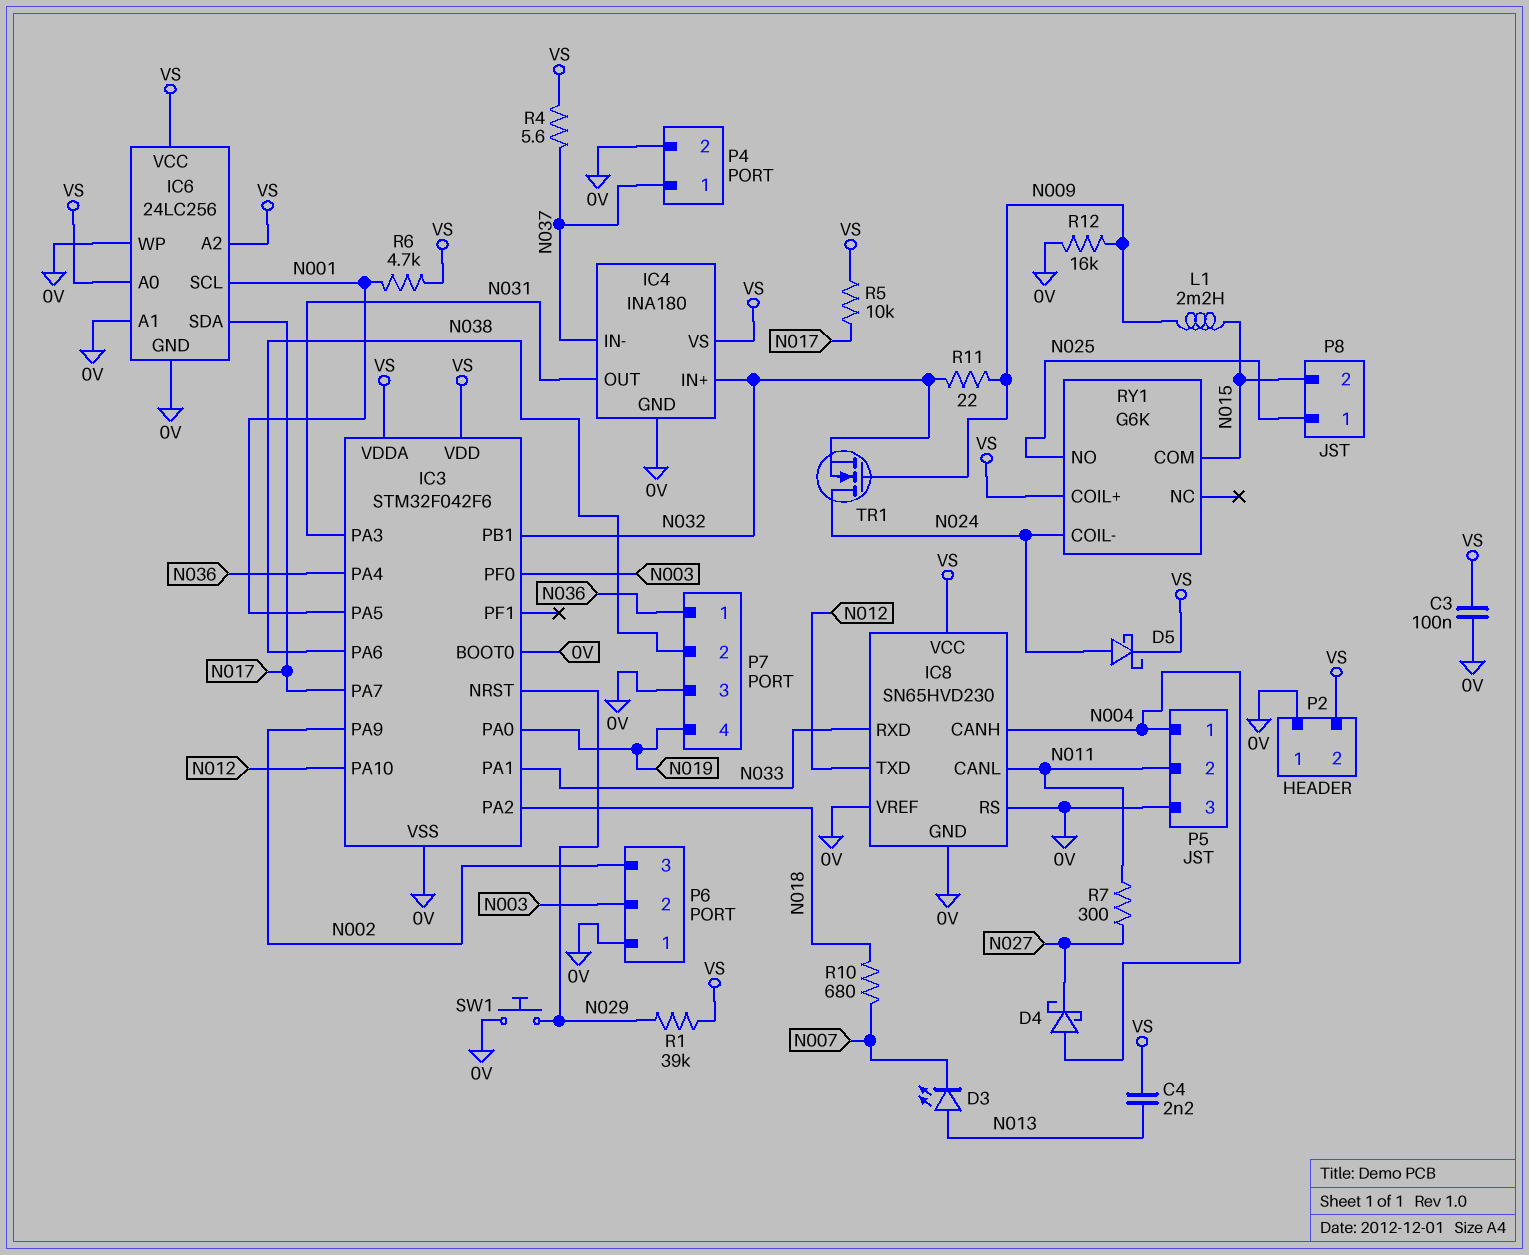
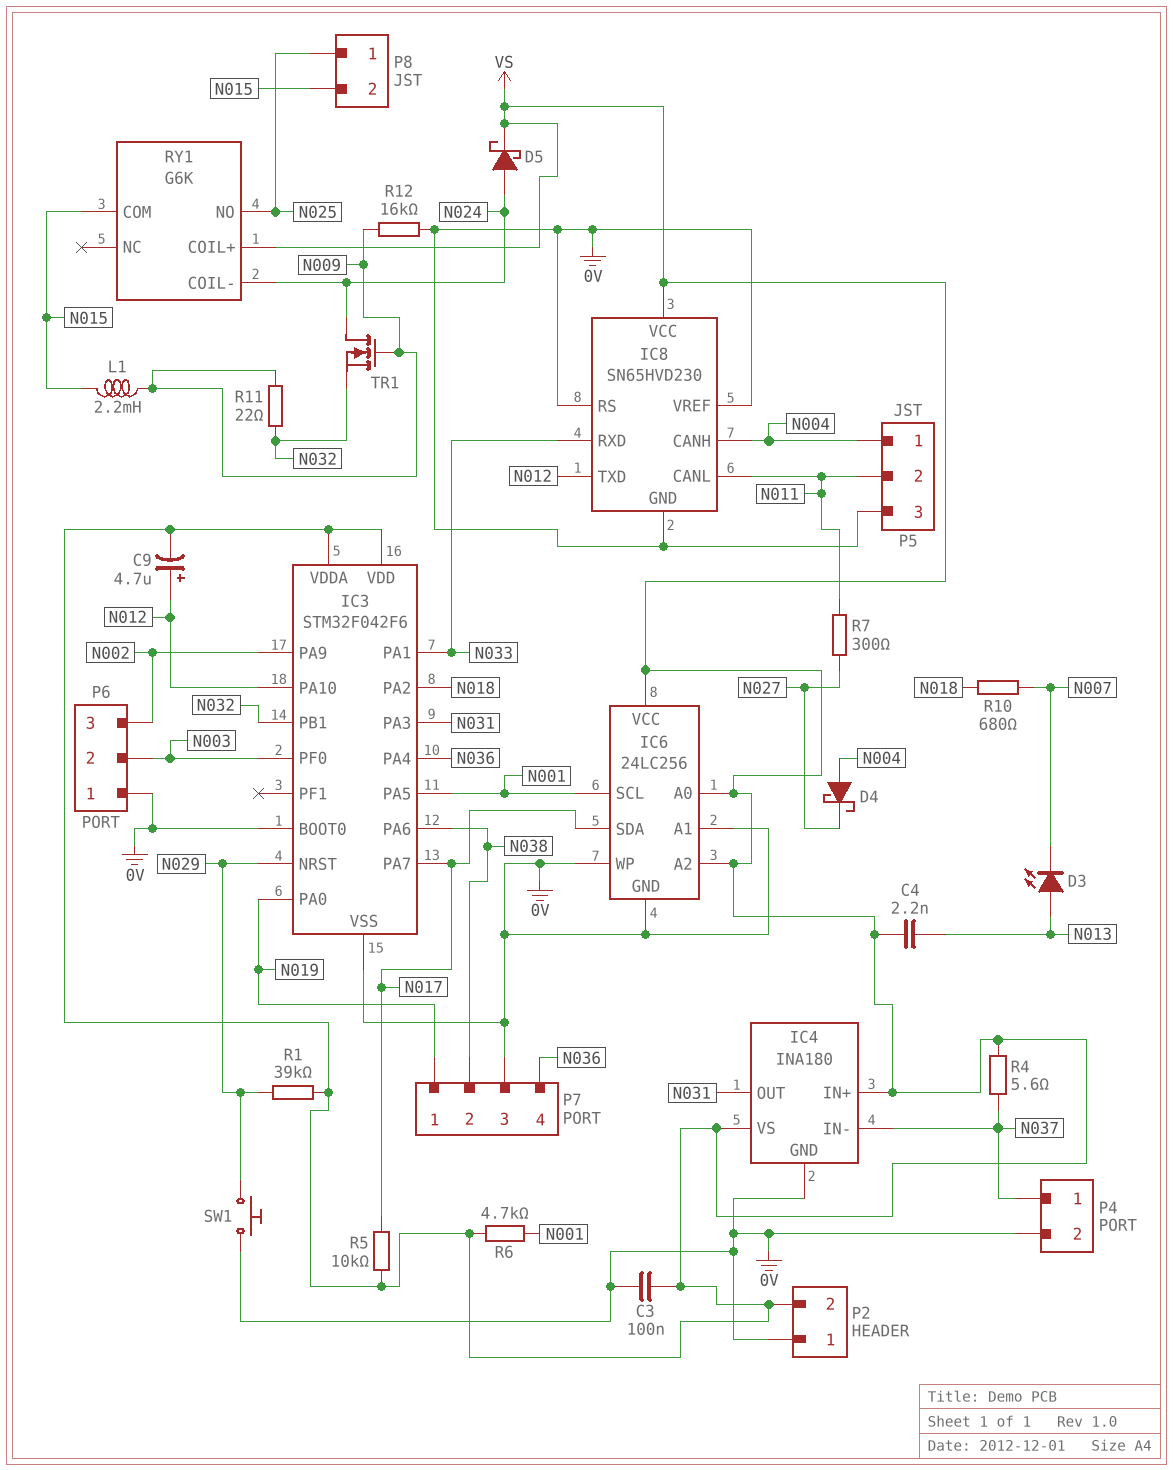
C9: none -> 4.7uF (plus N012, minus VS)
IC4 pin IN+: N032 -> VS
P7 pin 1: N036 -> N019
P7 pin 4: N019 -> N036

